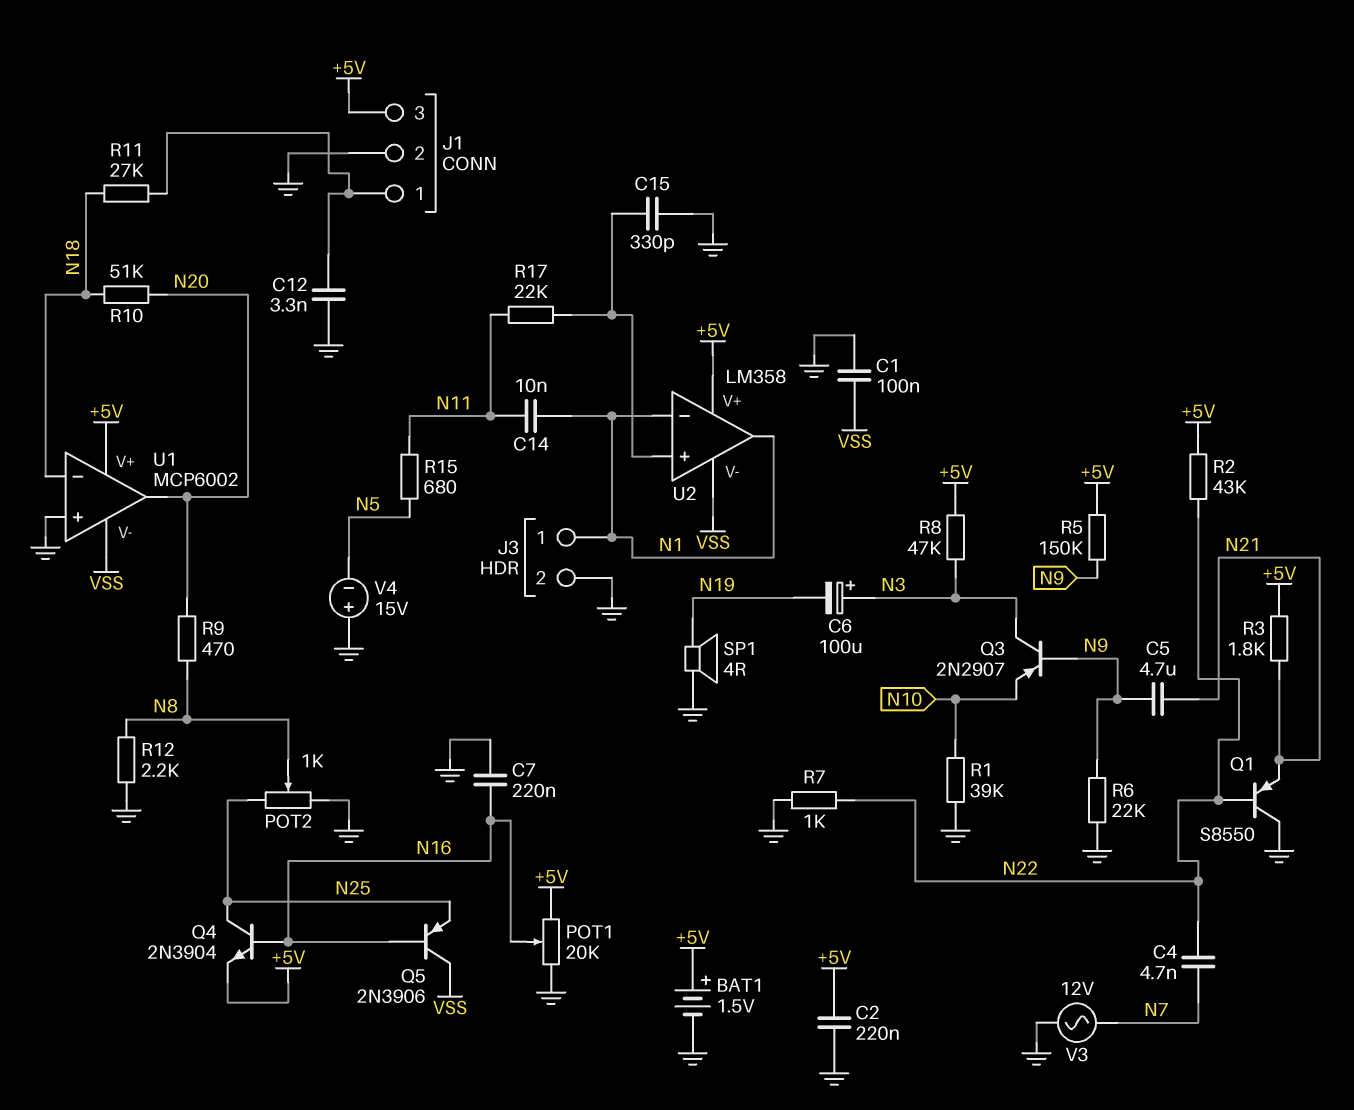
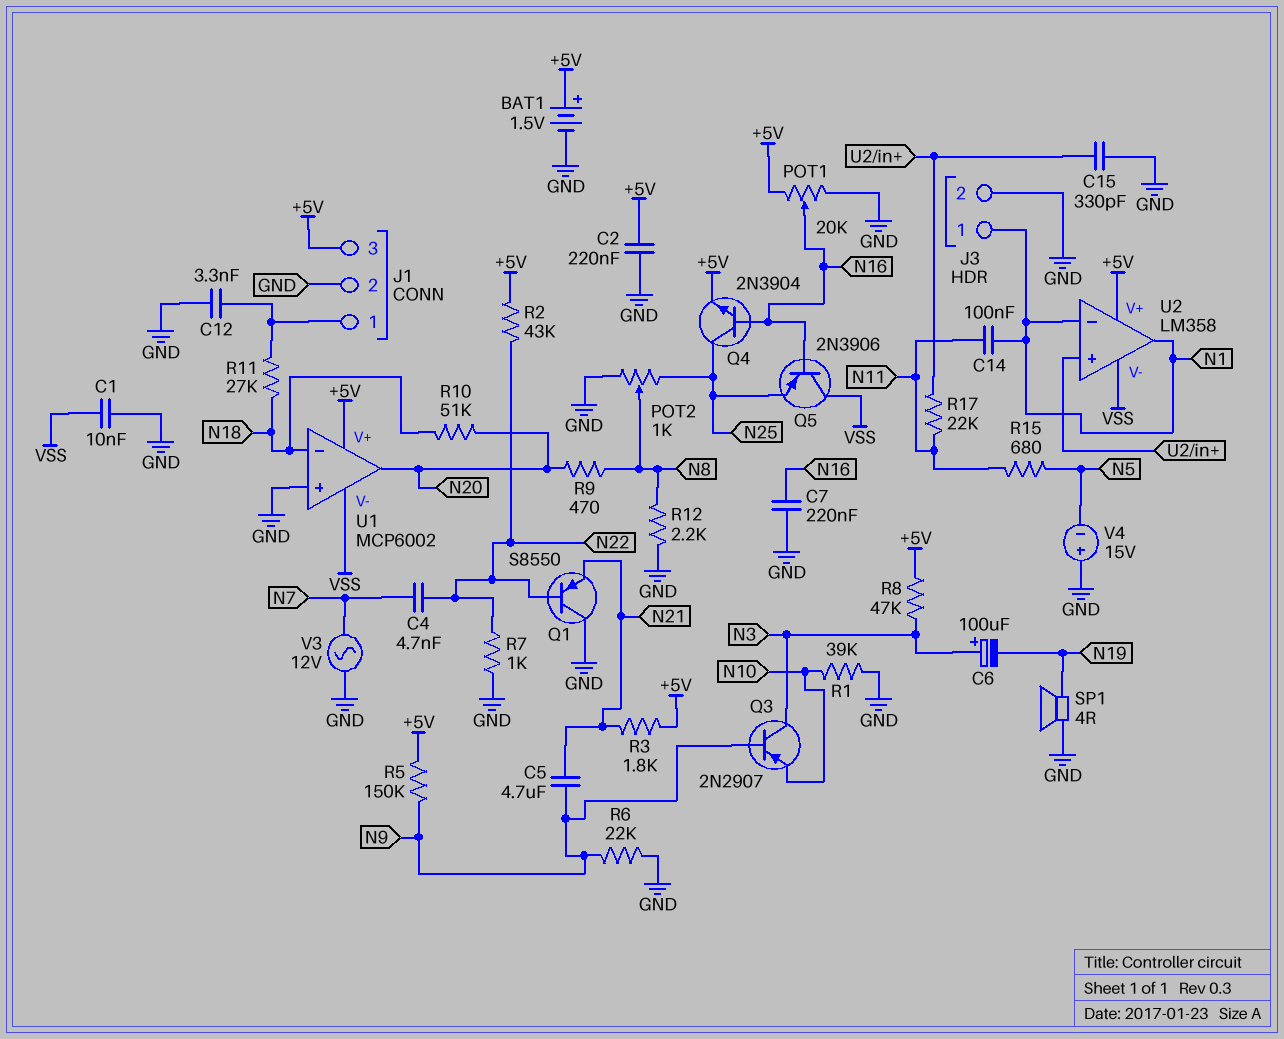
C1: 100nF (GND, VSS) -> 10nF (GND, VSS)
C14: 10nF (N1, N11) -> 100nF (N1, N11)

